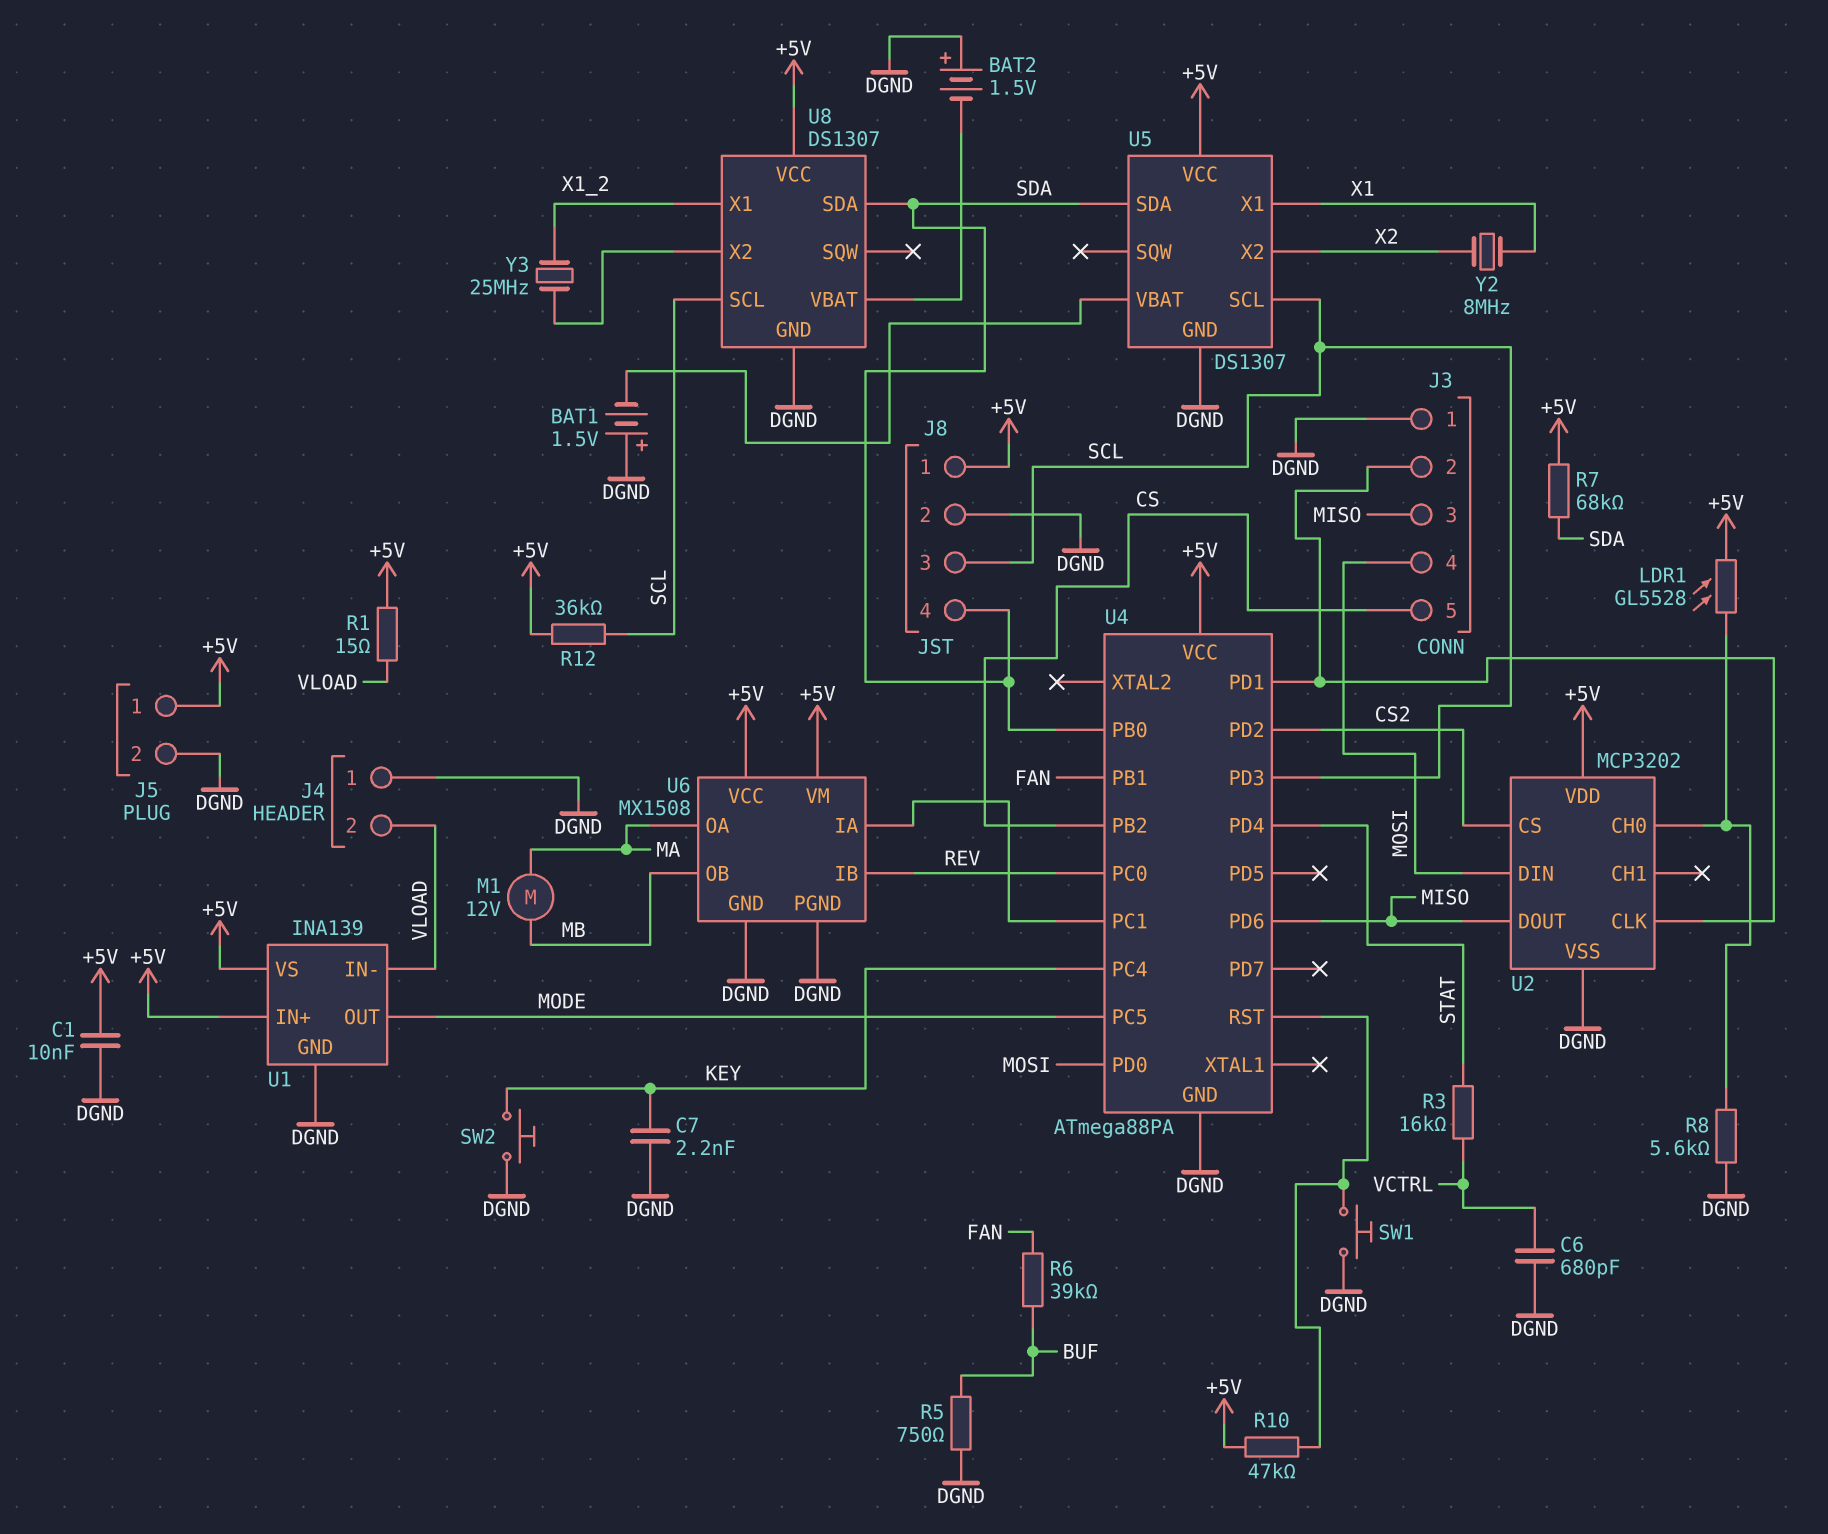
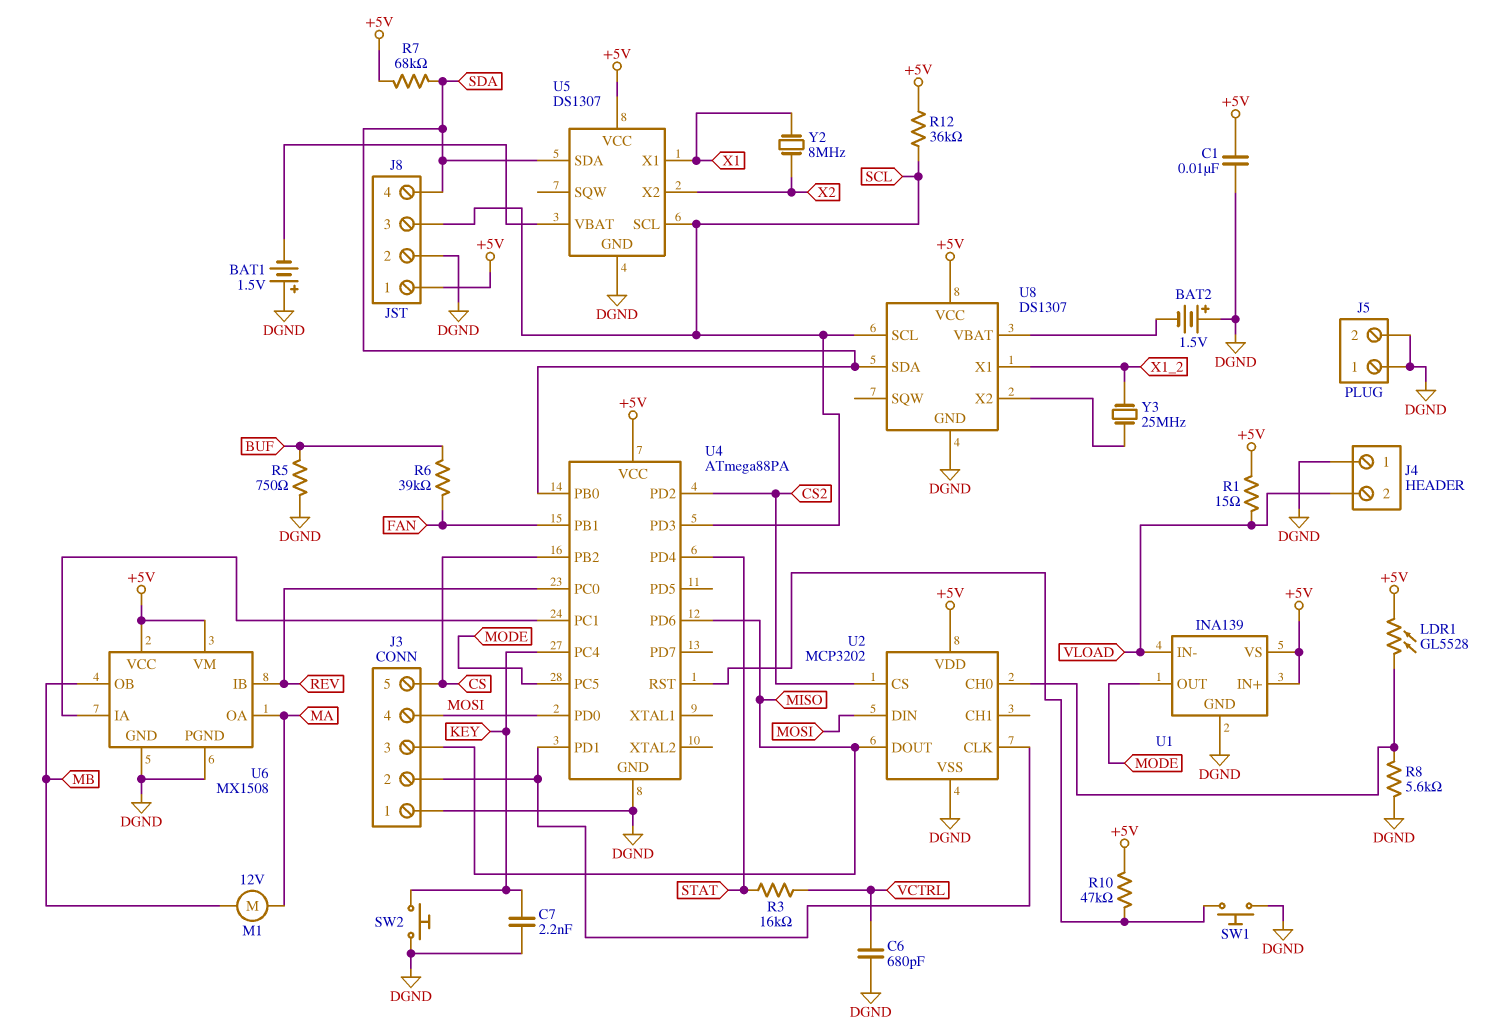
J5 pin 1: +5V -> DGND

